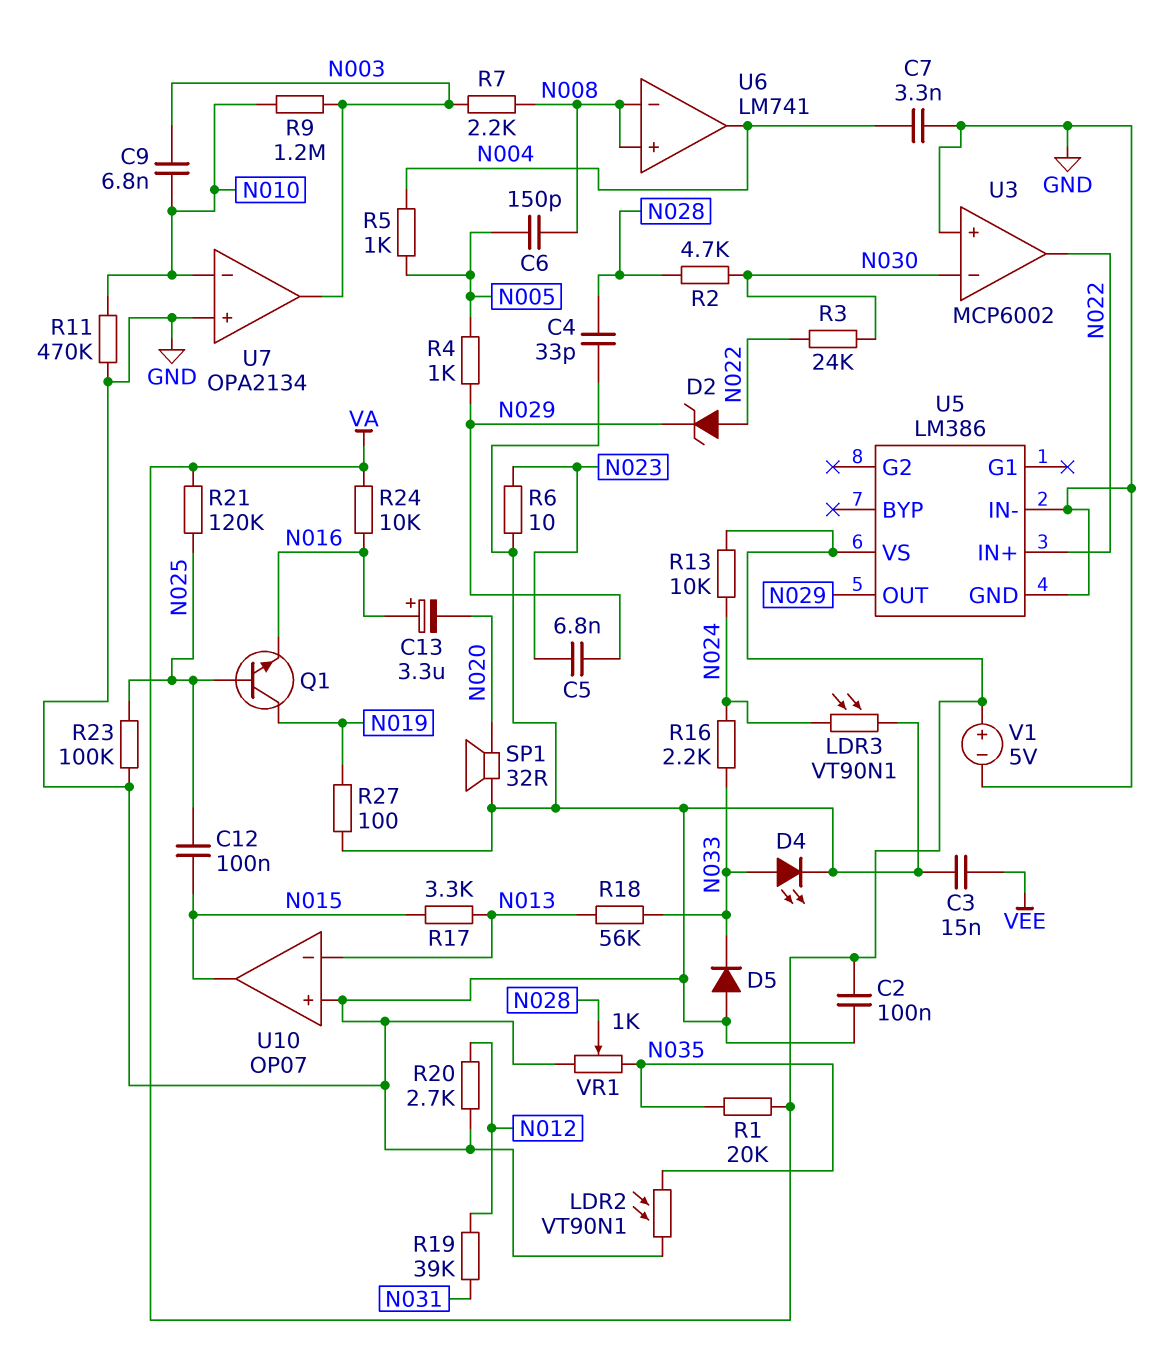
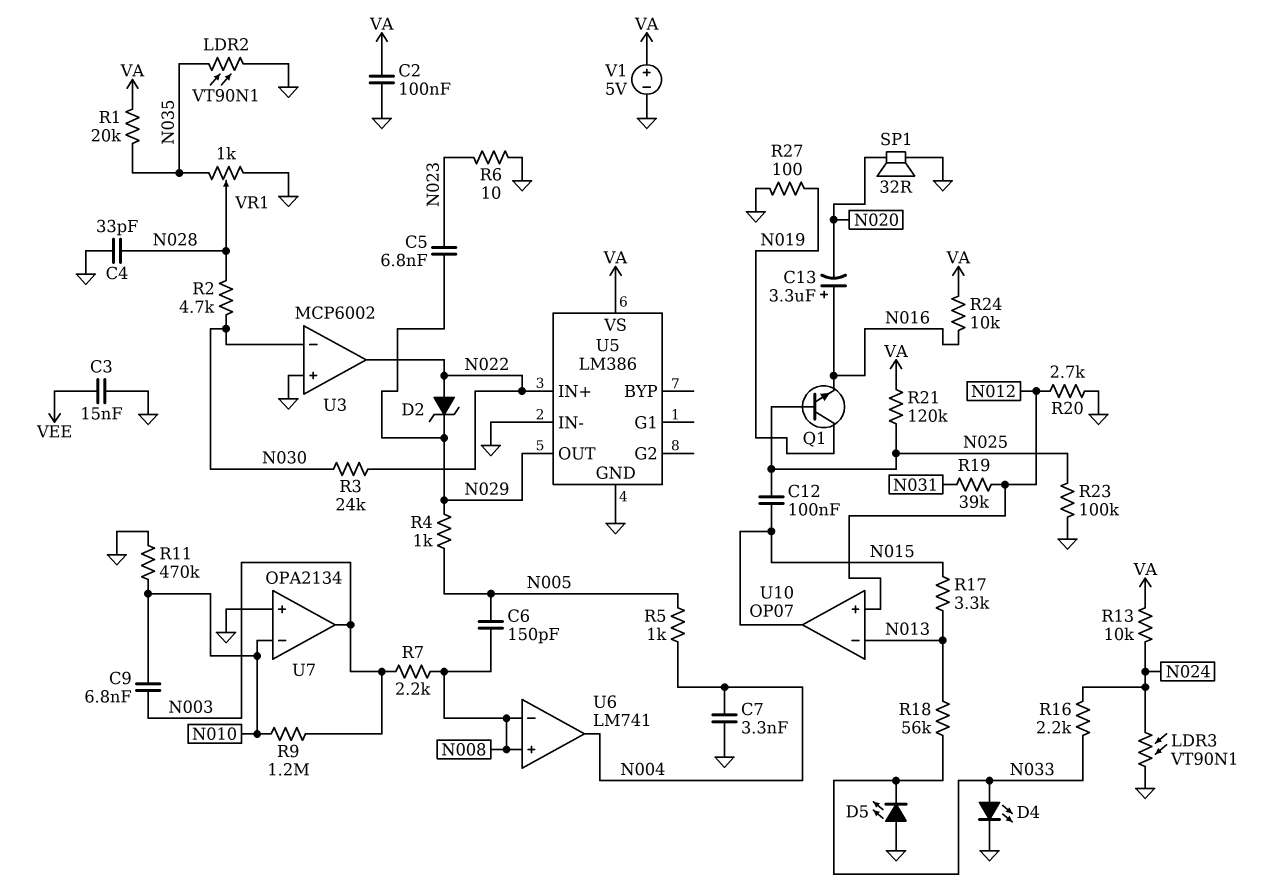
D5: diode (A GND, K N033) -> LED (A GND, K N033)
U10 pin in+: GND -> N012

